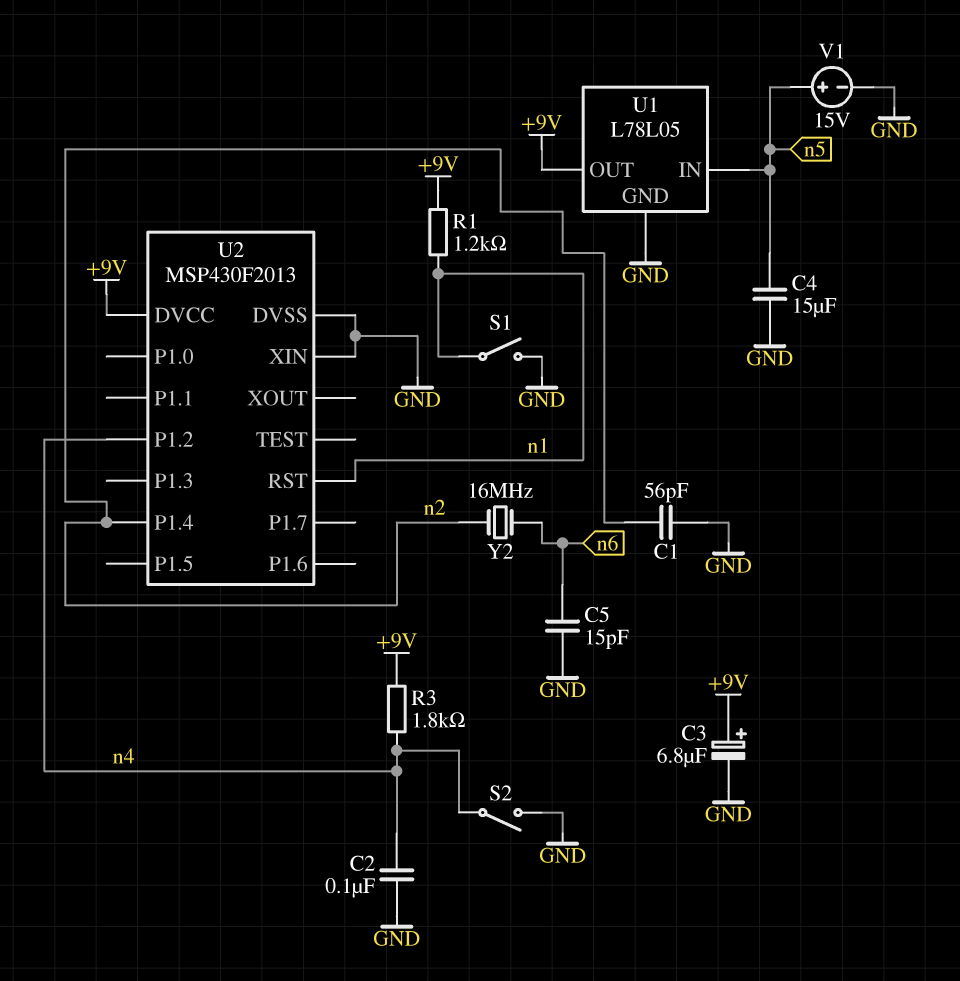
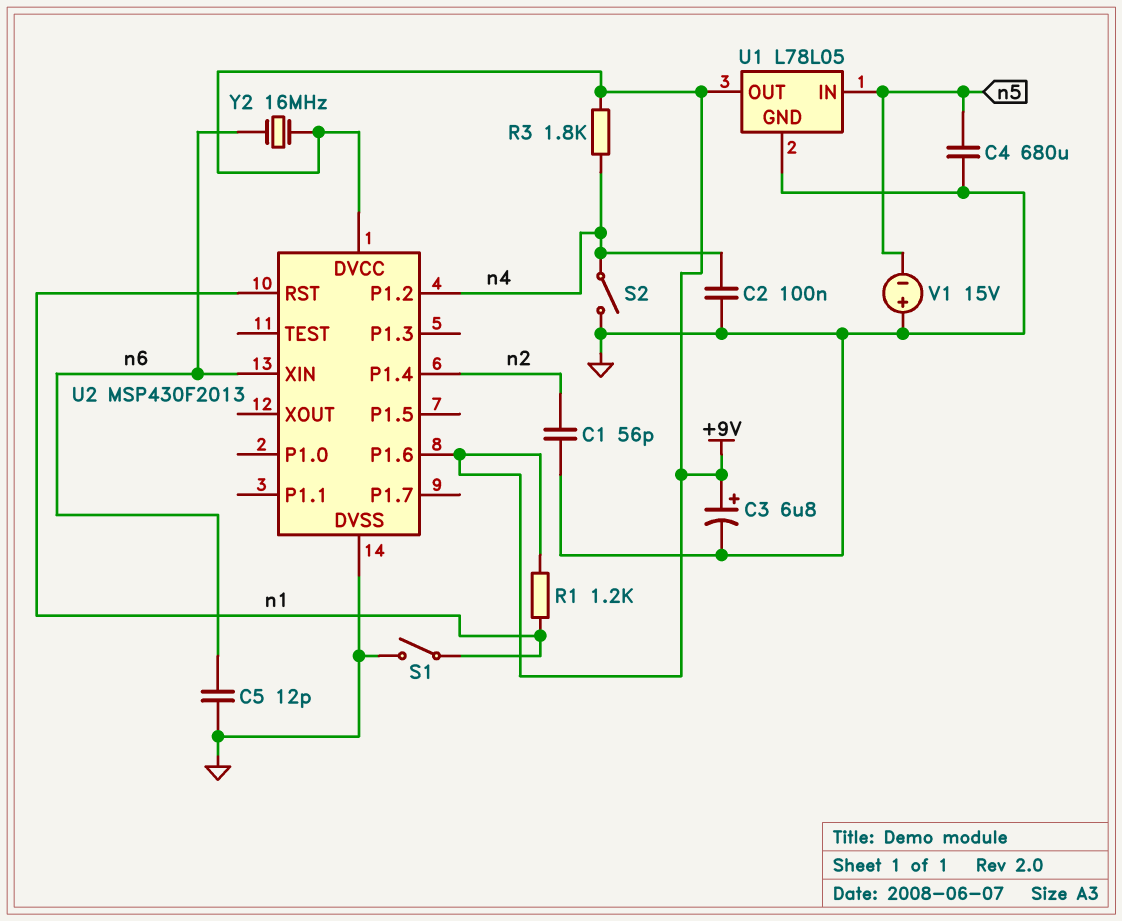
C4: 15uF (GND, n5) -> 680uF (GND, n5)
C5: 15pF (GND, n6) -> 12pF (GND, n6)
U2 pin P1.6: none -> +9V
U2 pin XIN: GND -> n6
V1: 15V (plus n5, minus GND) -> 15V (plus GND, minus n5)
Y2: 16MHz (n2, n6) -> 16MHz (+9V, n6)

